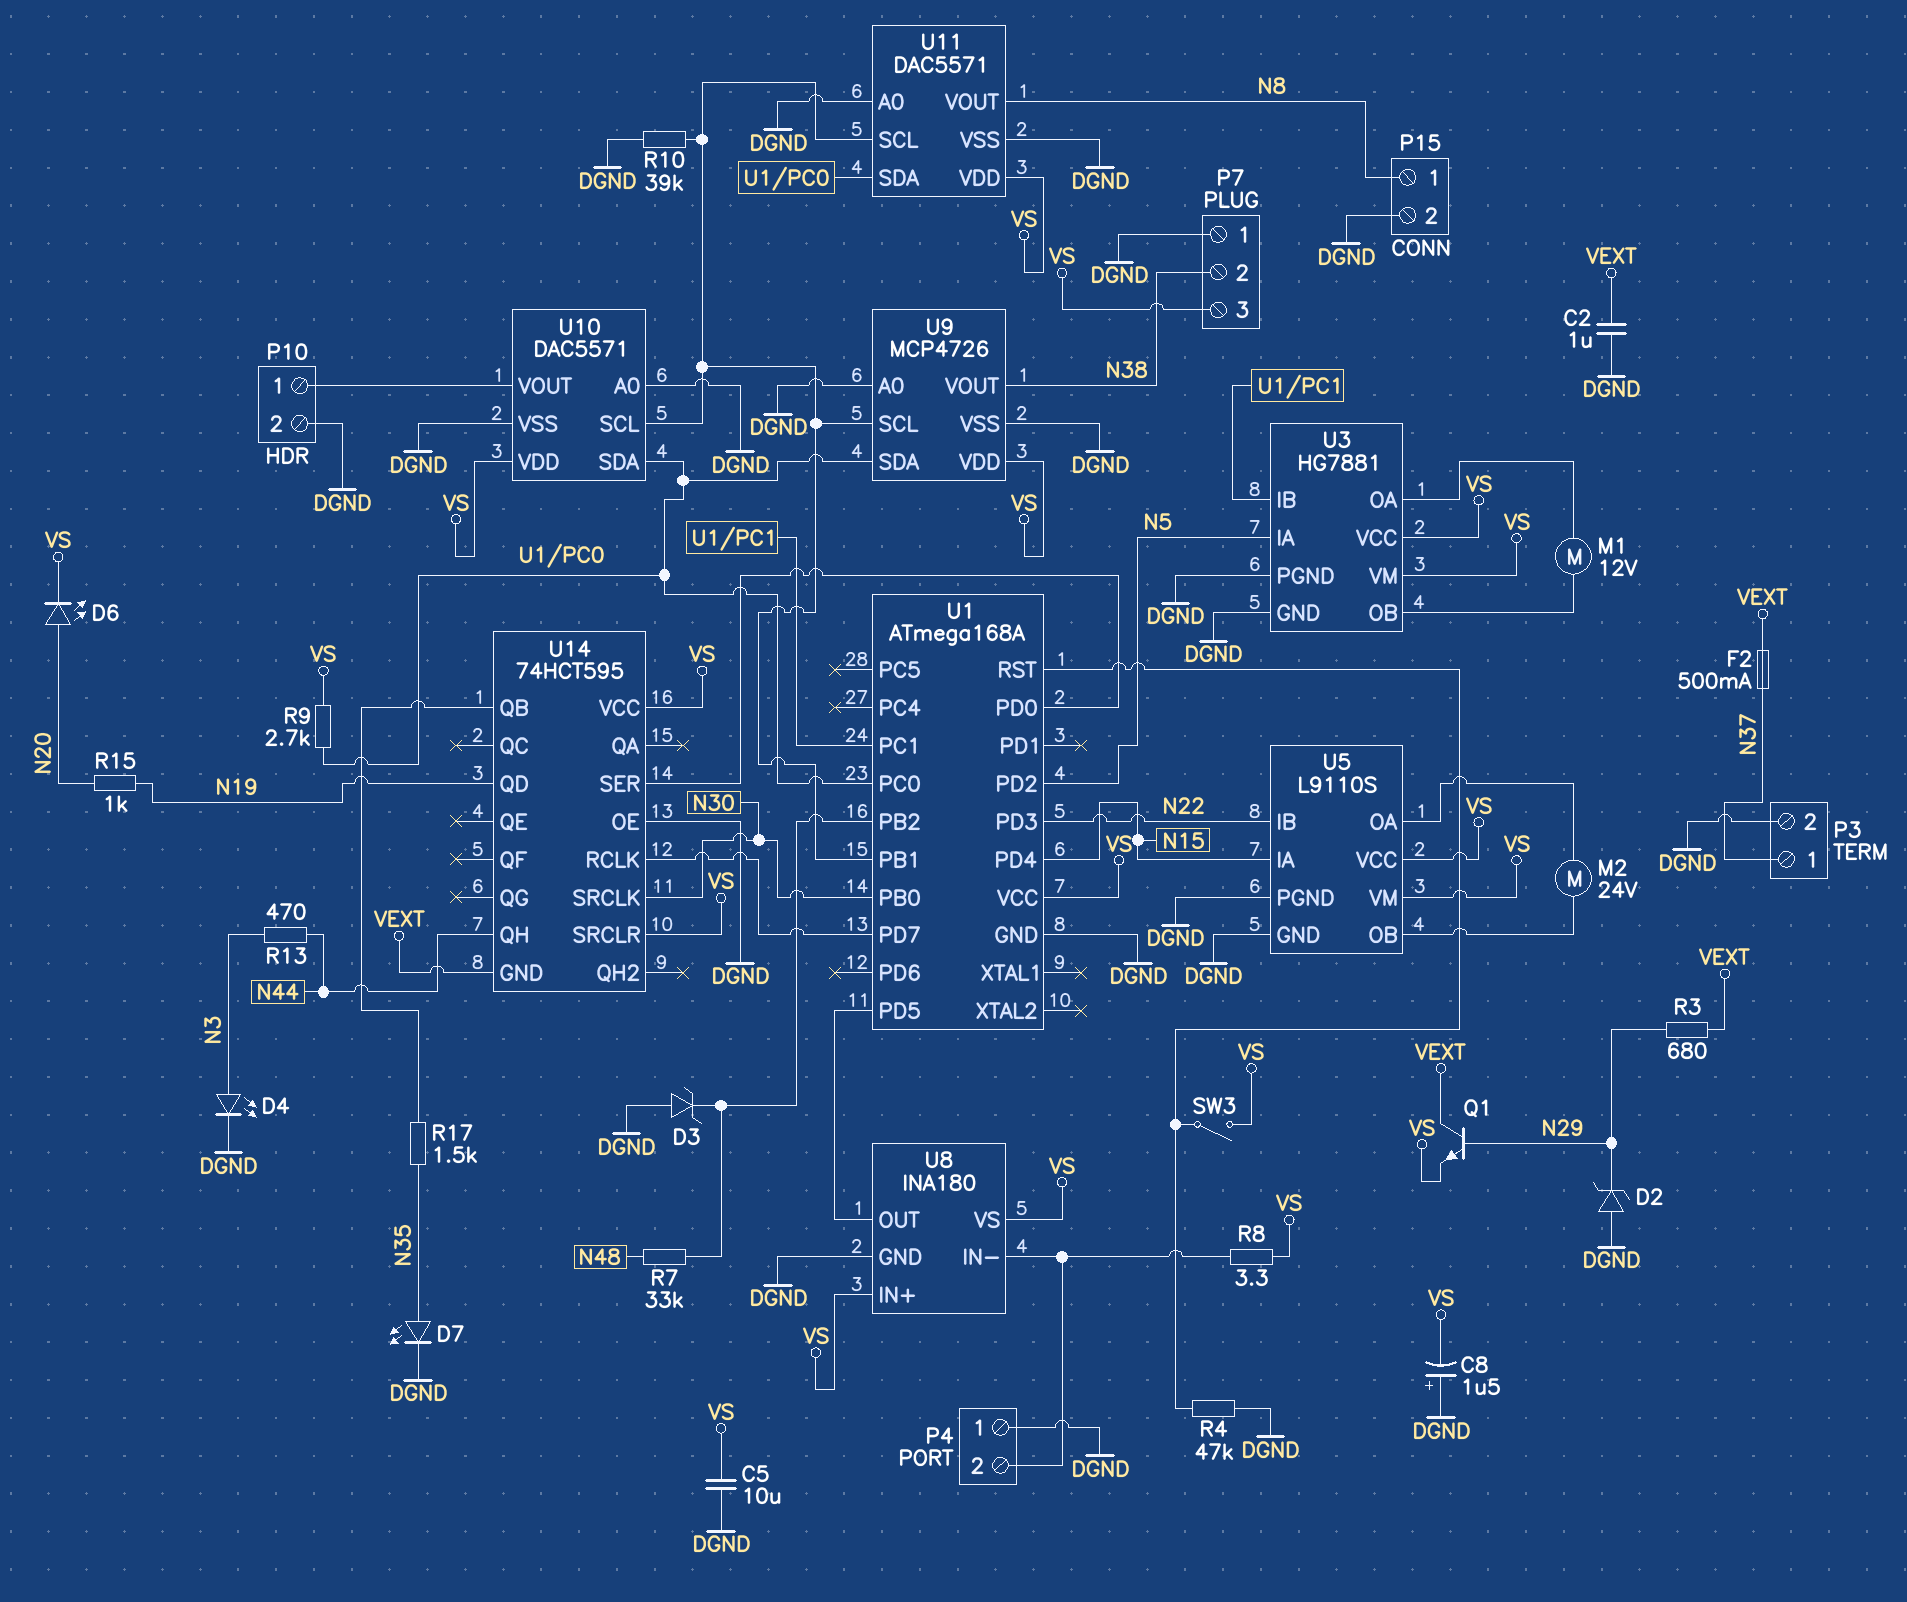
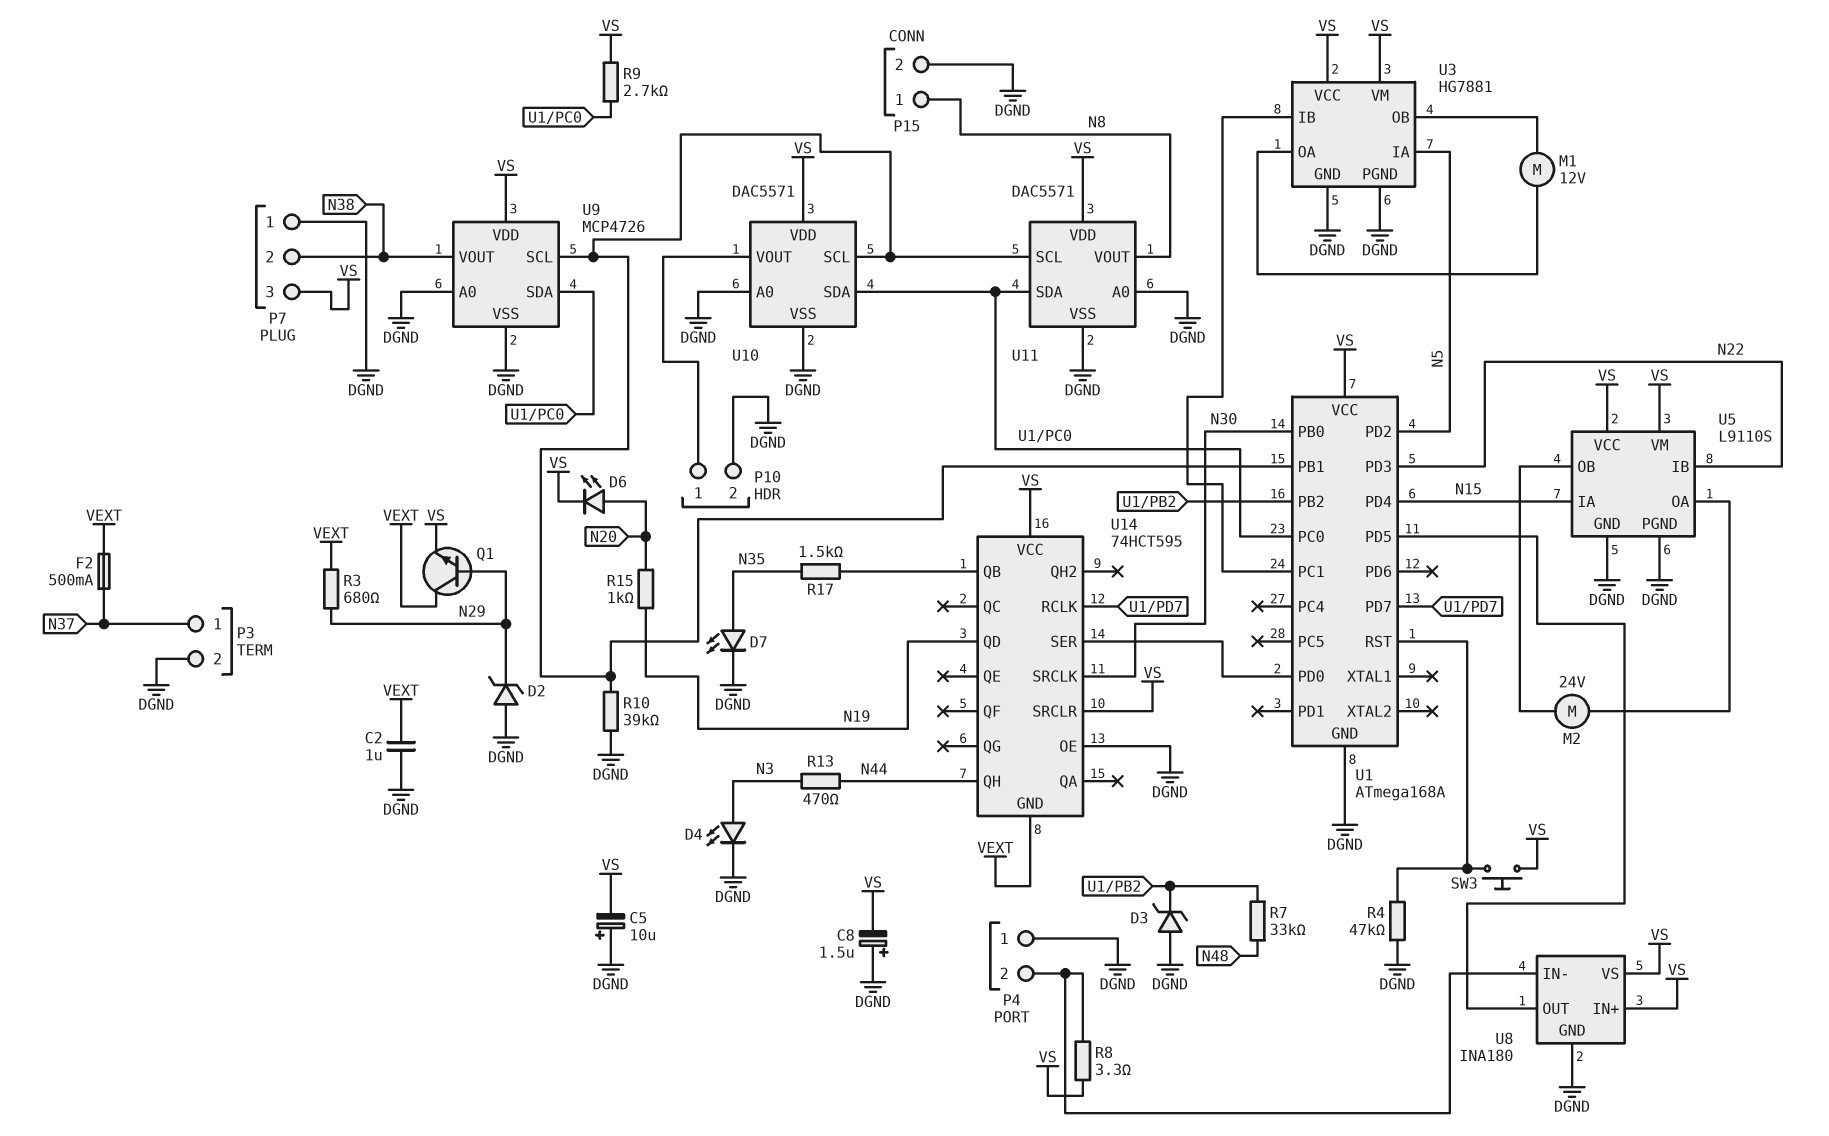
C5: 10uF (DGND, VS) -> 10uF (plus DGND, minus VS)
SW3: switch (U1/RST, VS) -> button (U1/RST, VS)

